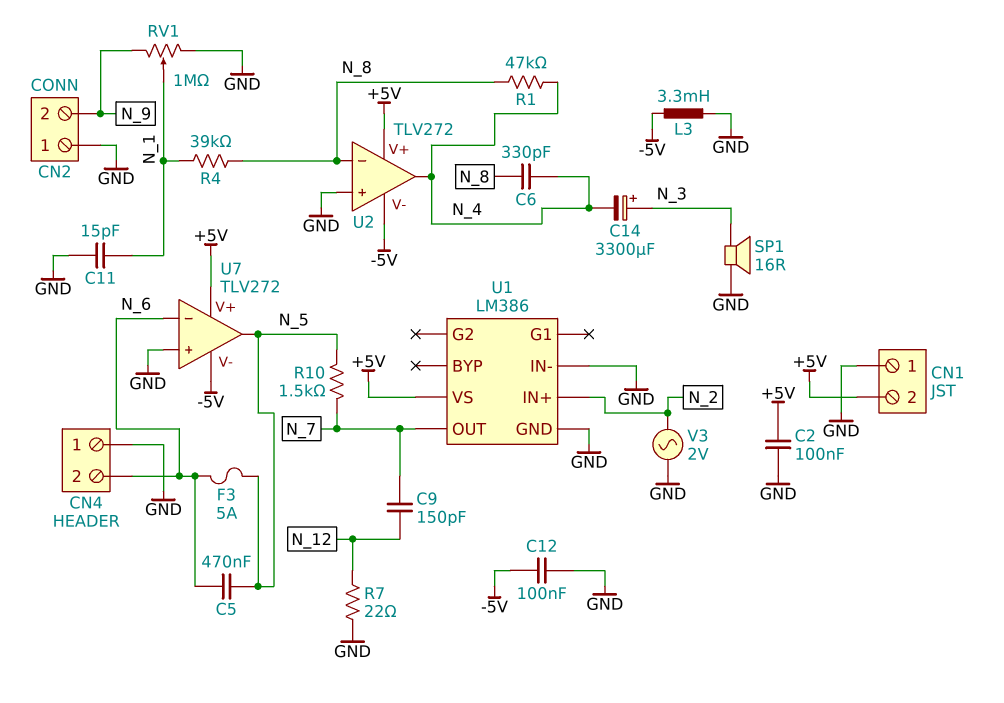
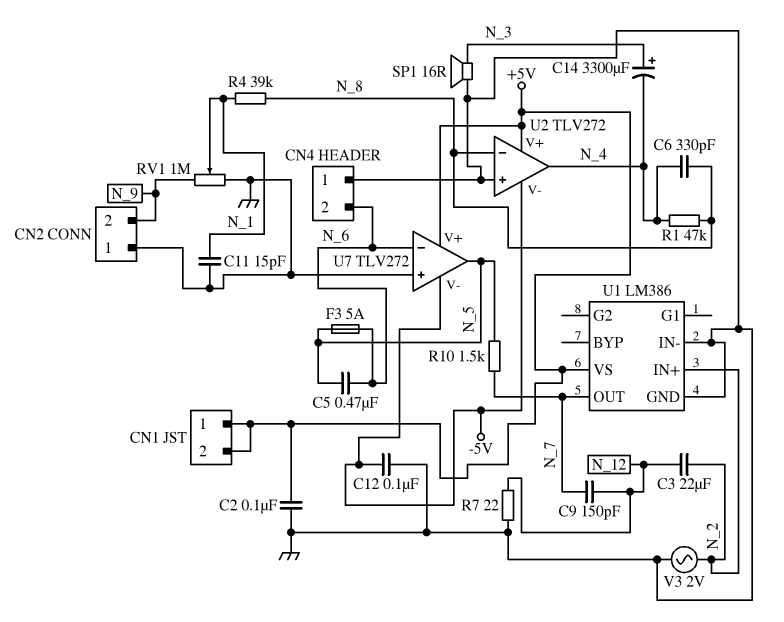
C3: none -> 22uF (N_2, N_12)
CN1 pin 1: GND -> +5V
L3: 3.3mH (-5V, GND) -> none

